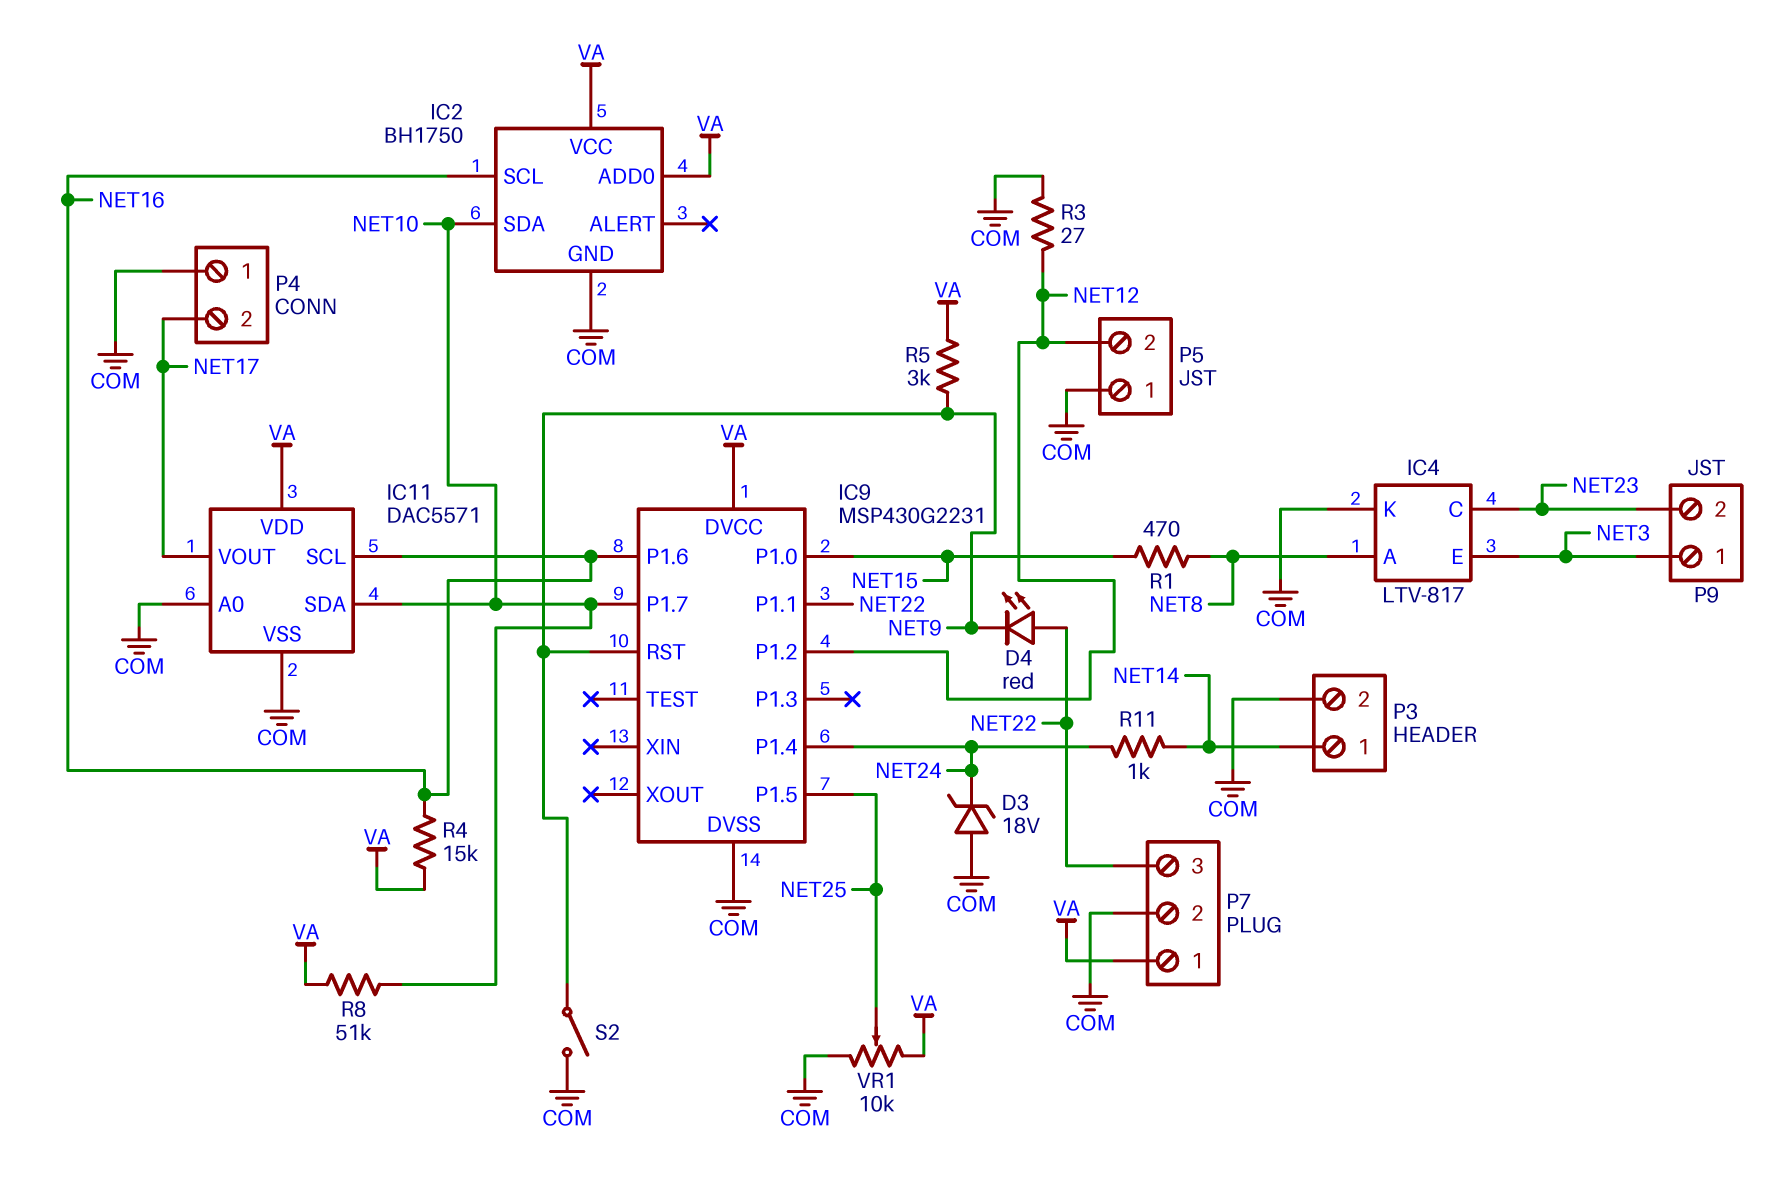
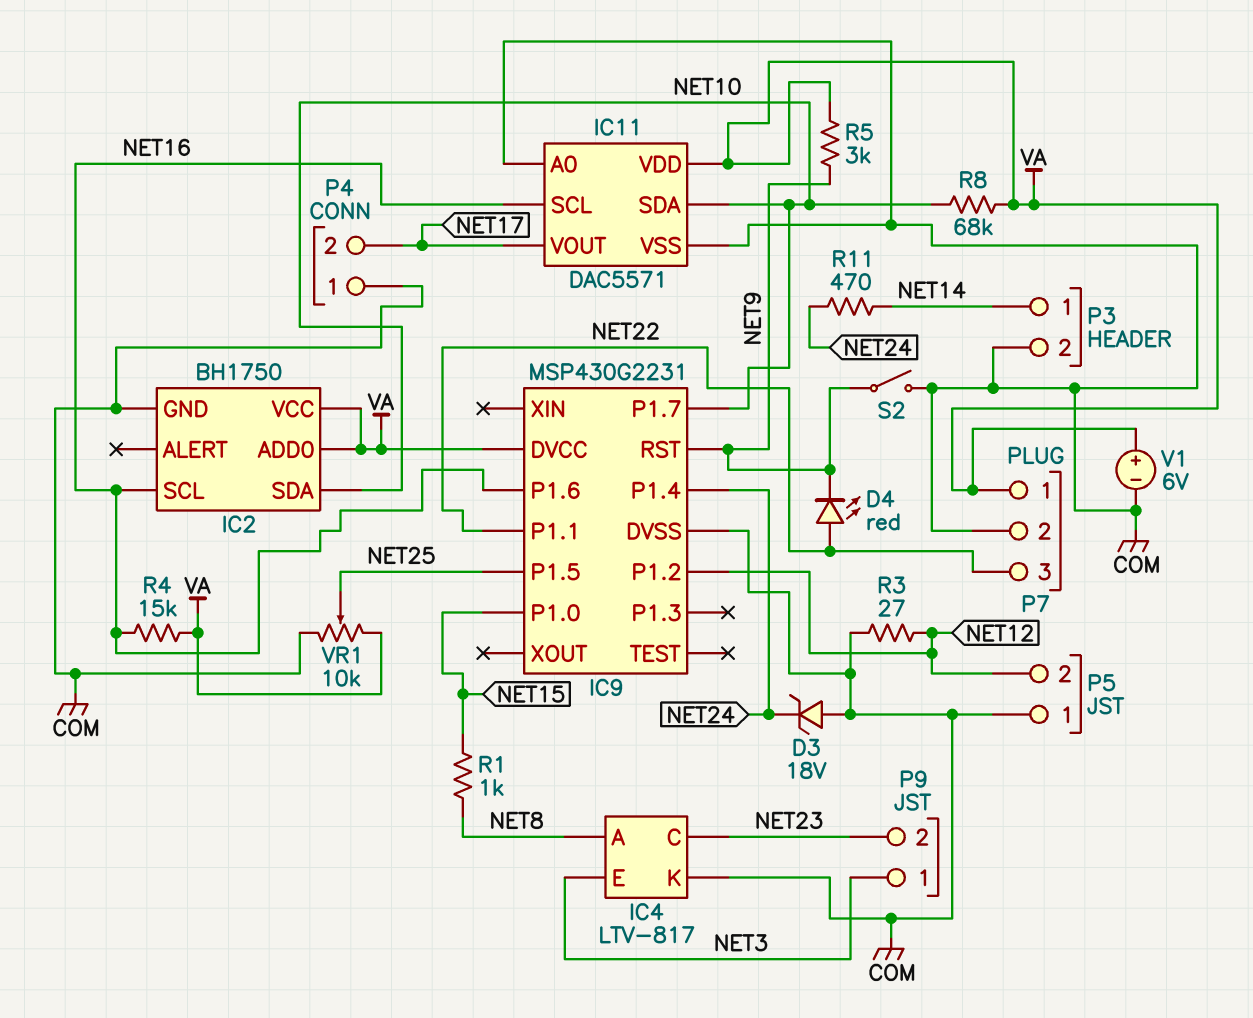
R1: 470 (NET8, NET15) -> 1k (NET8, NET15)
R8: 51k (NET10, VA) -> 68k (NET10, VA)
R11: 1k (NET14, NET24) -> 470 (NET14, NET24)
V1: none -> 6V (plus VA, minus COM)

